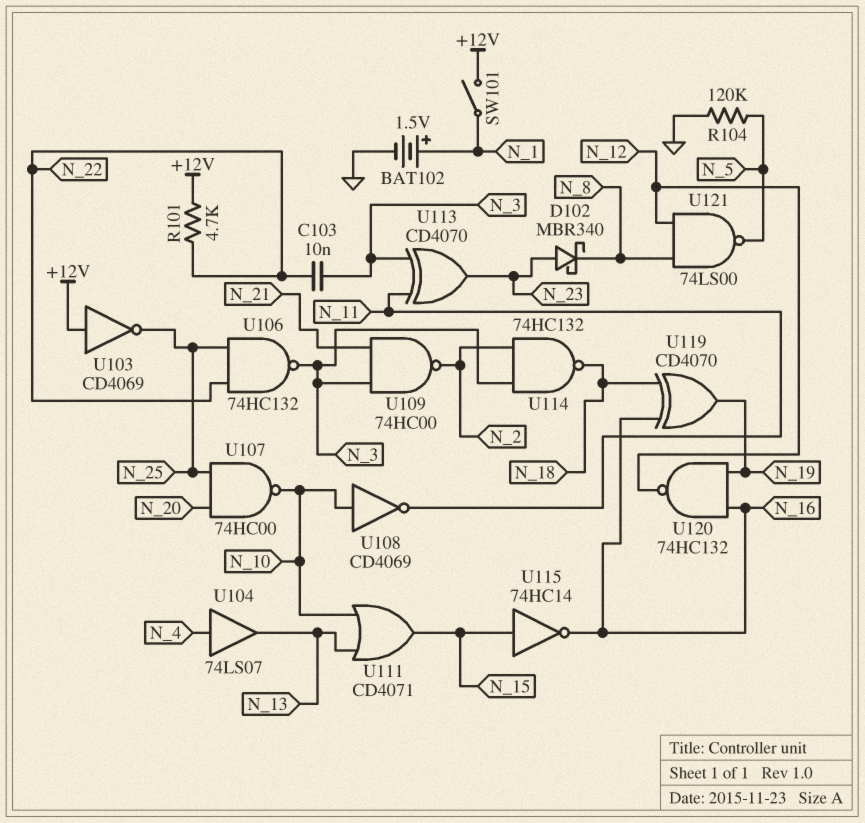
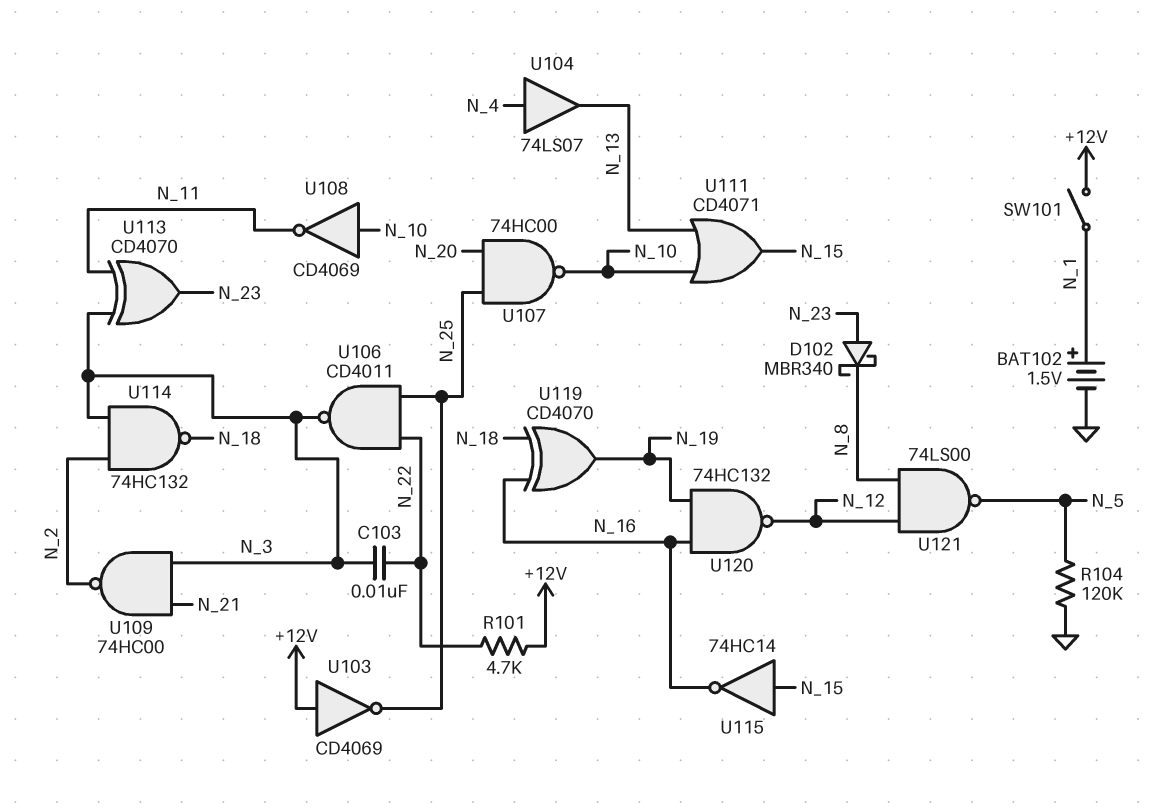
U106: NAND 74HC132 (in N_22, in N_25, out N_3) -> NAND CD4011 (in N_22, in N_25, out N_3)

